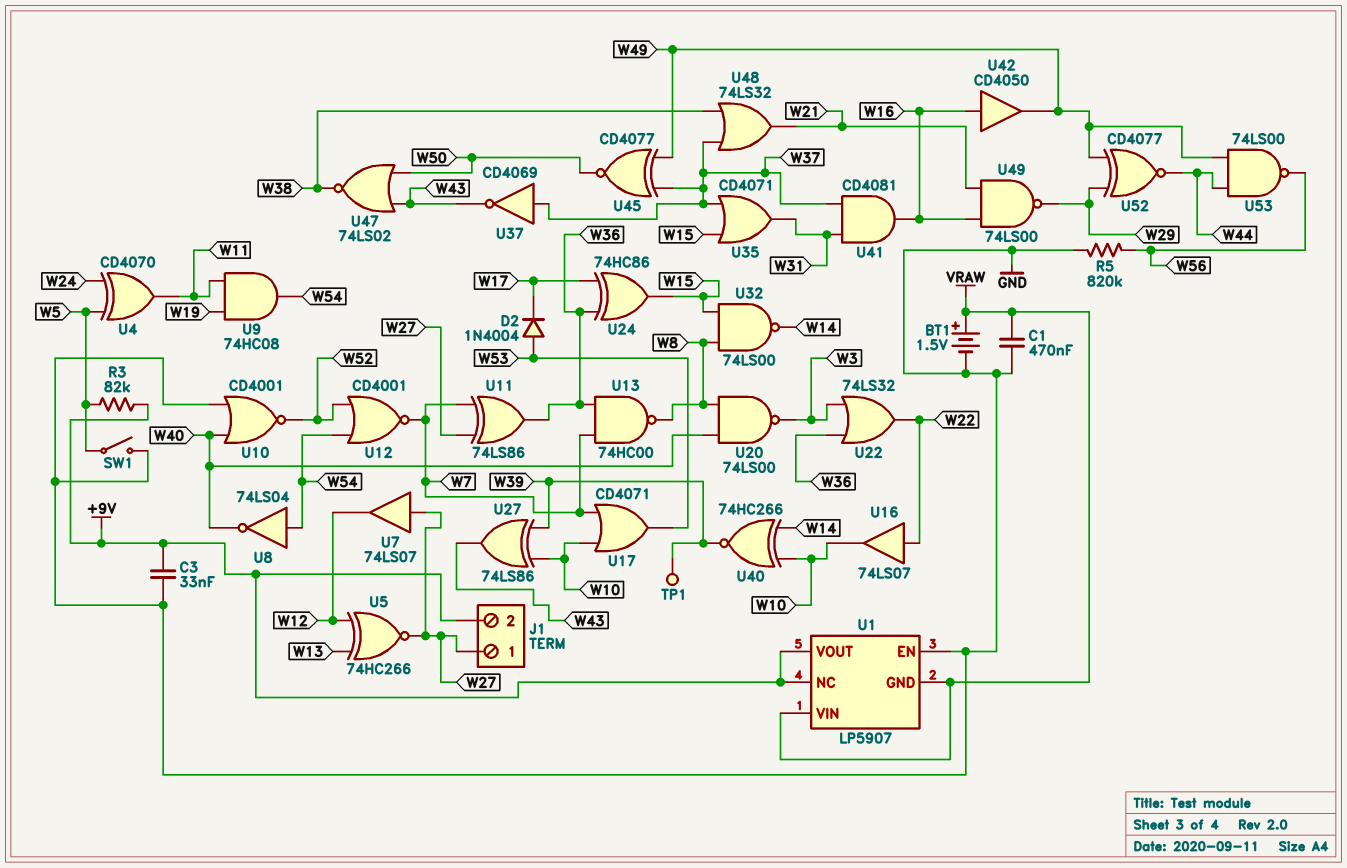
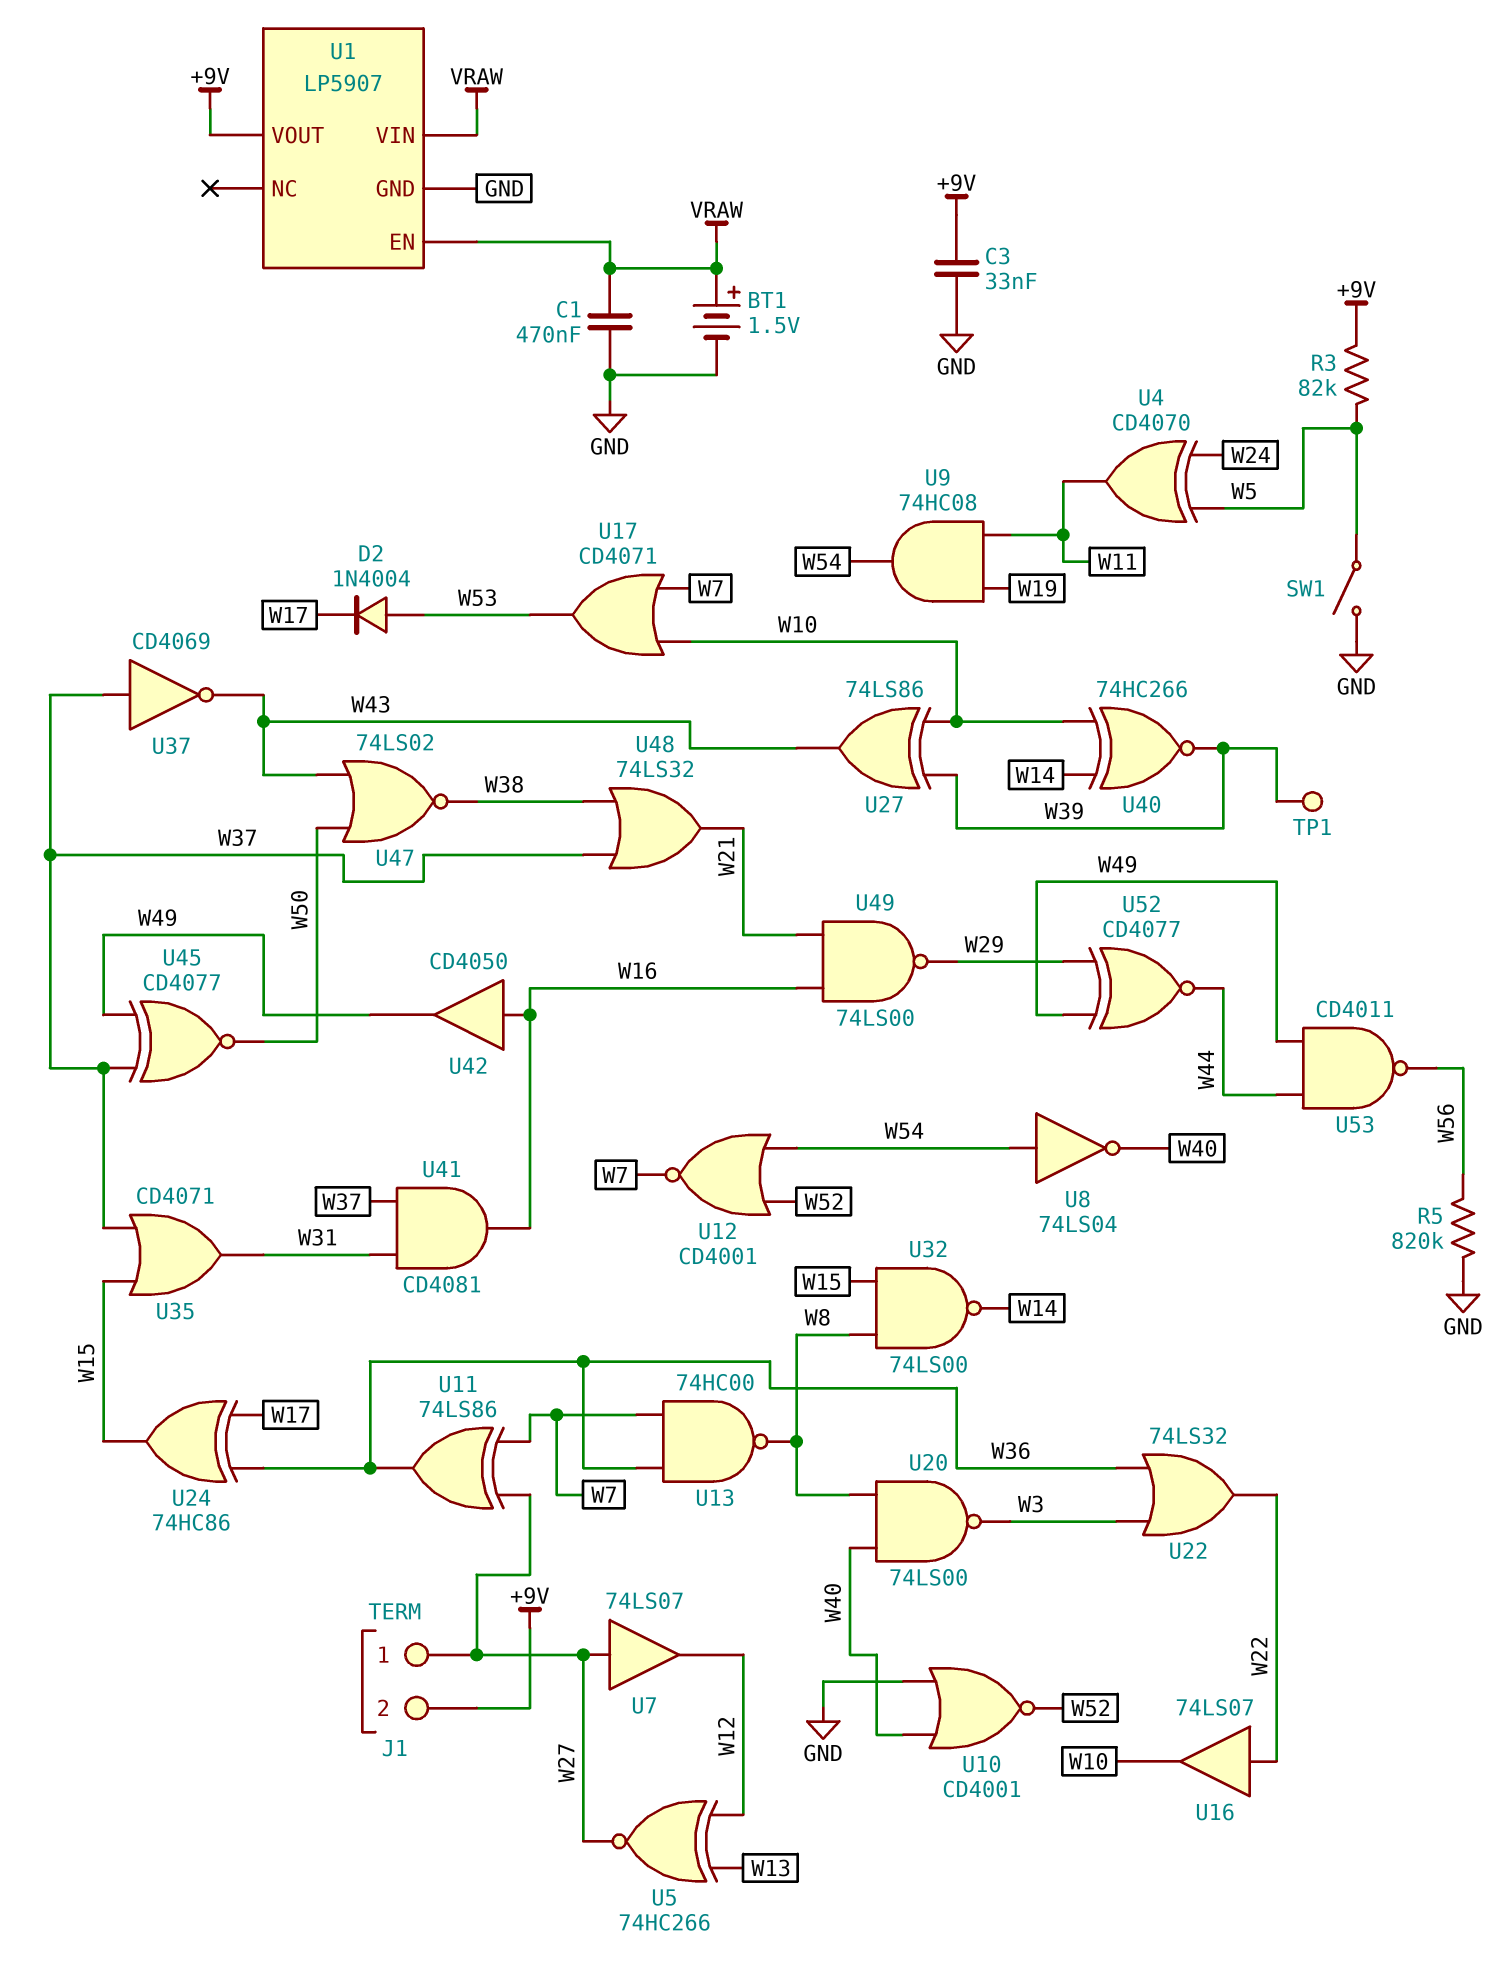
U1 pin EN: GND -> VRAW
U1 pin GND: VRAW -> GND
U1 pin NC: +9V -> none
U53: NAND 74LS00 (in W44, in W49, out W56) -> NAND CD4011 (in W44, in W49, out W56)

